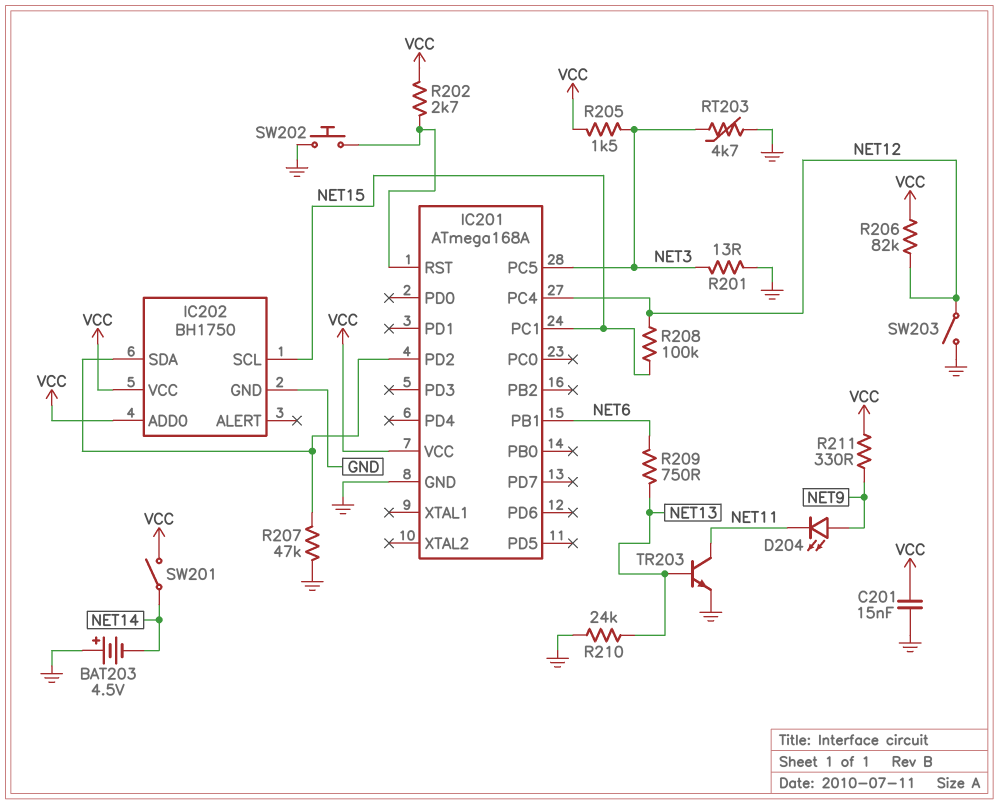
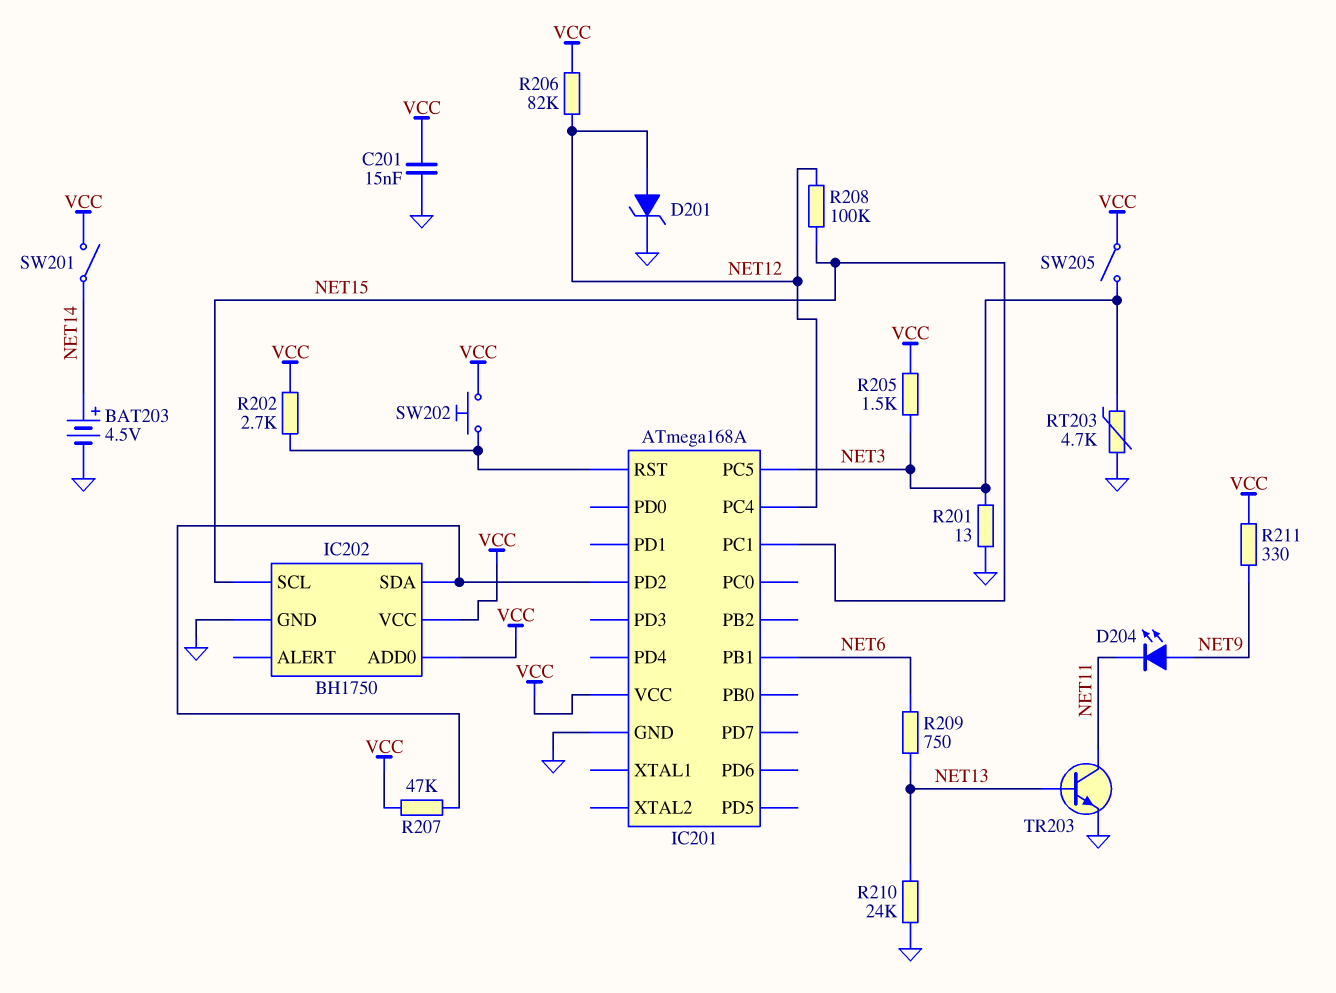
BAT203: 4.5V (plus GND, minus NET14) -> 4.5V (plus NET14, minus GND)
D201: none -> zener (A NET12, K GND)
R207: 47k (GND, IC201/PD2) -> 47k (IC201/PD2, VCC)
SW202: button (GND, IC201/RST) -> button (IC201/RST, VCC)
SW203: switch (GND, NET12) -> none
SW205: none -> switch (NET3, VCC)

